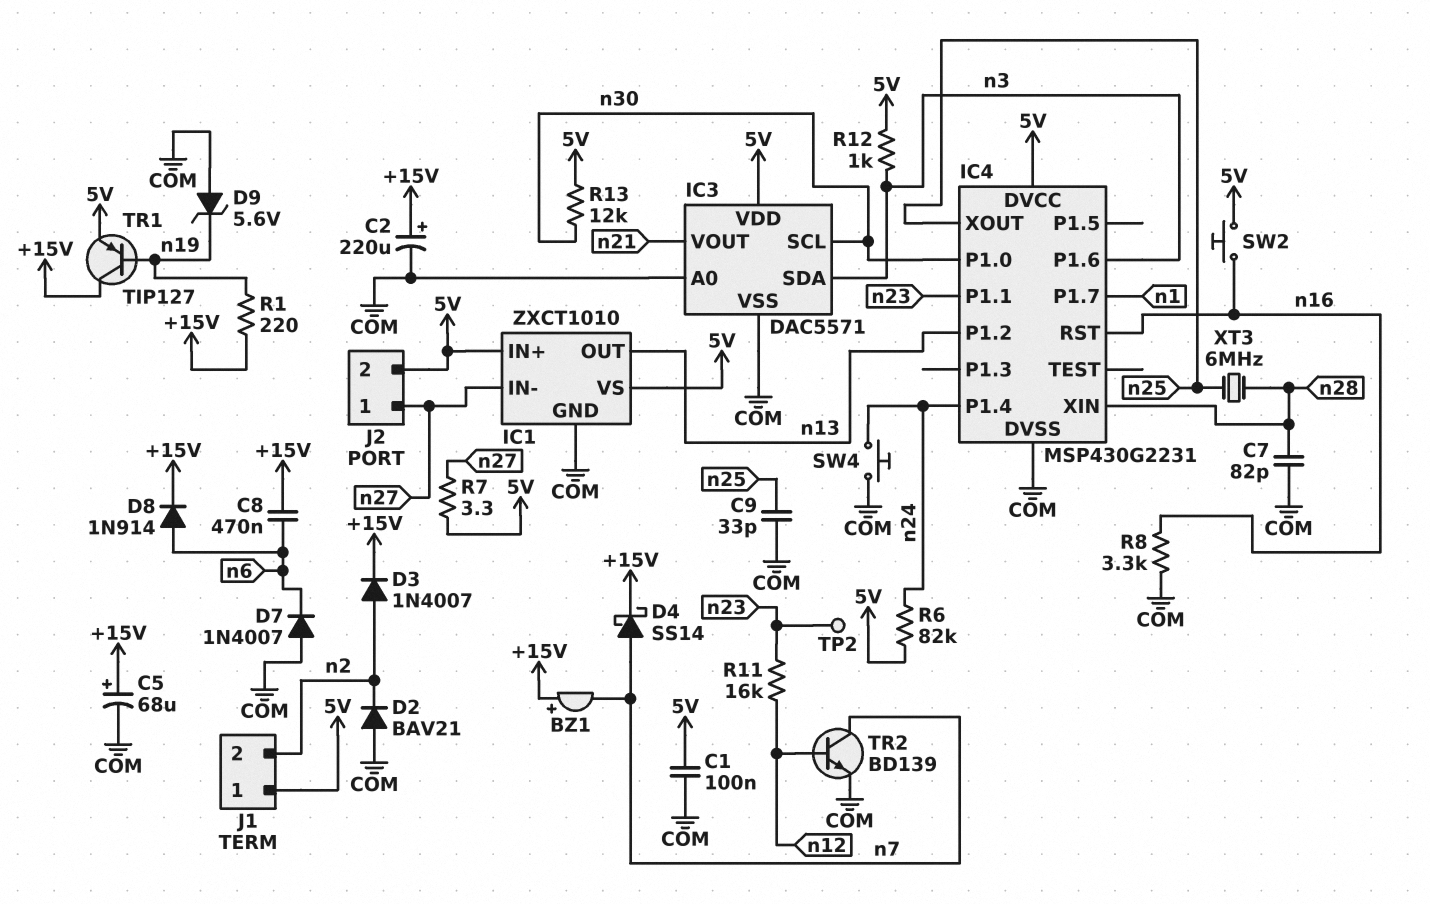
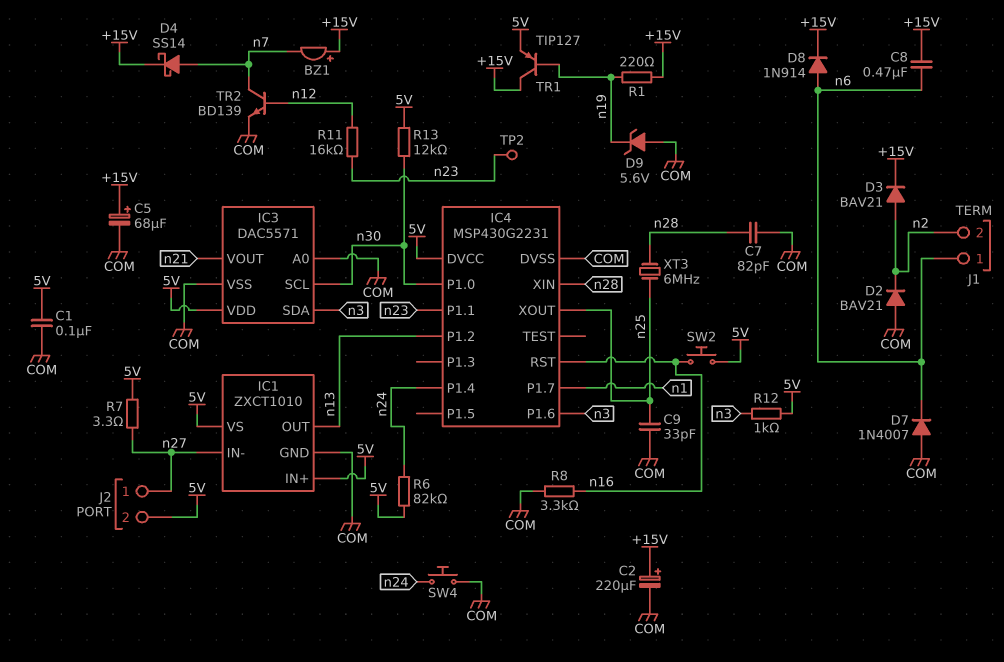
D3: diode 1N4007 (A n2, K +15V) -> diode BAV21 (A n2, K +15V)
J1 pin 1: 5V -> n6

